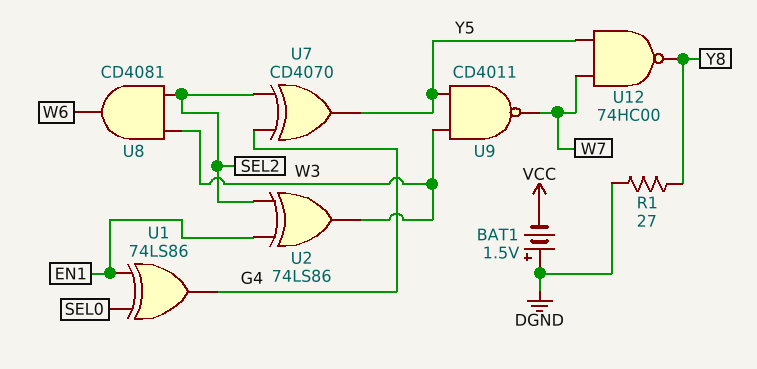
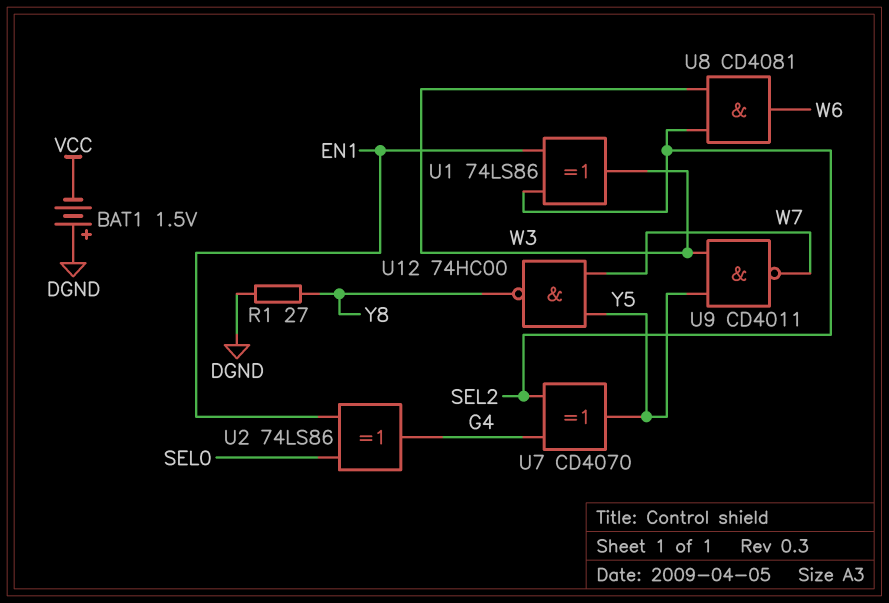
U1: XOR 74LS86 (in EN1, in SEL0, out G4) -> XOR 74LS86 (in EN1, in SEL2, out W3)
U2: XOR 74LS86 (in EN1, in SEL2, out W3) -> XOR 74LS86 (in EN1, in SEL0, out G4)

